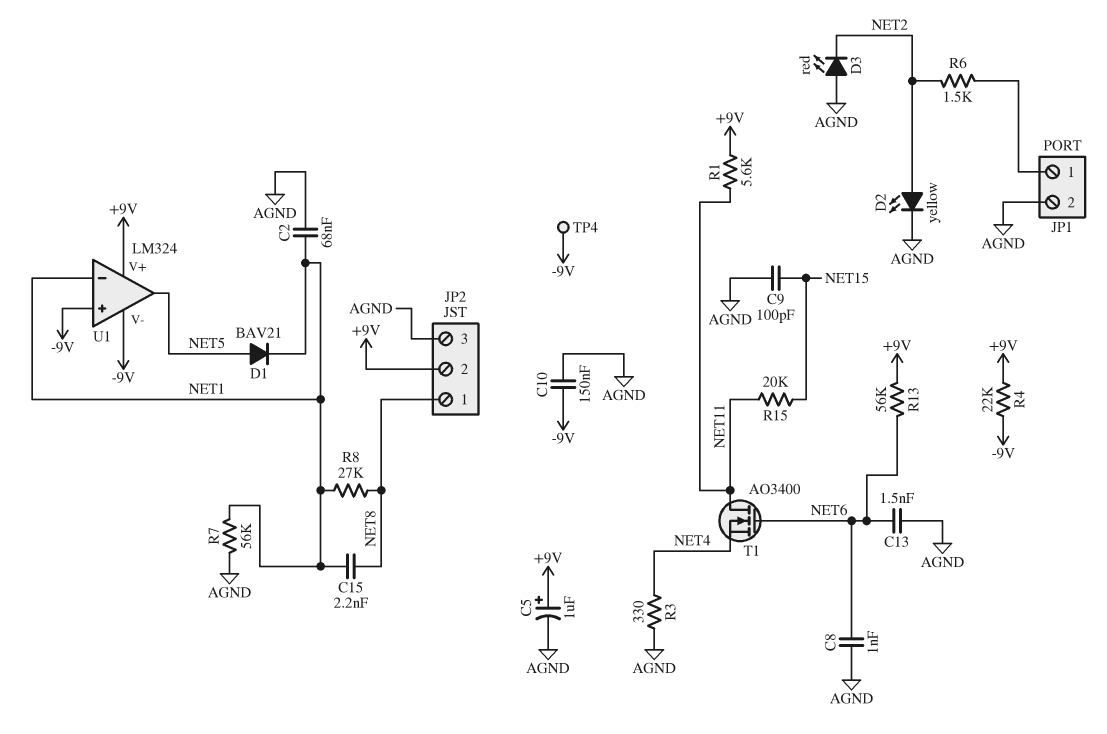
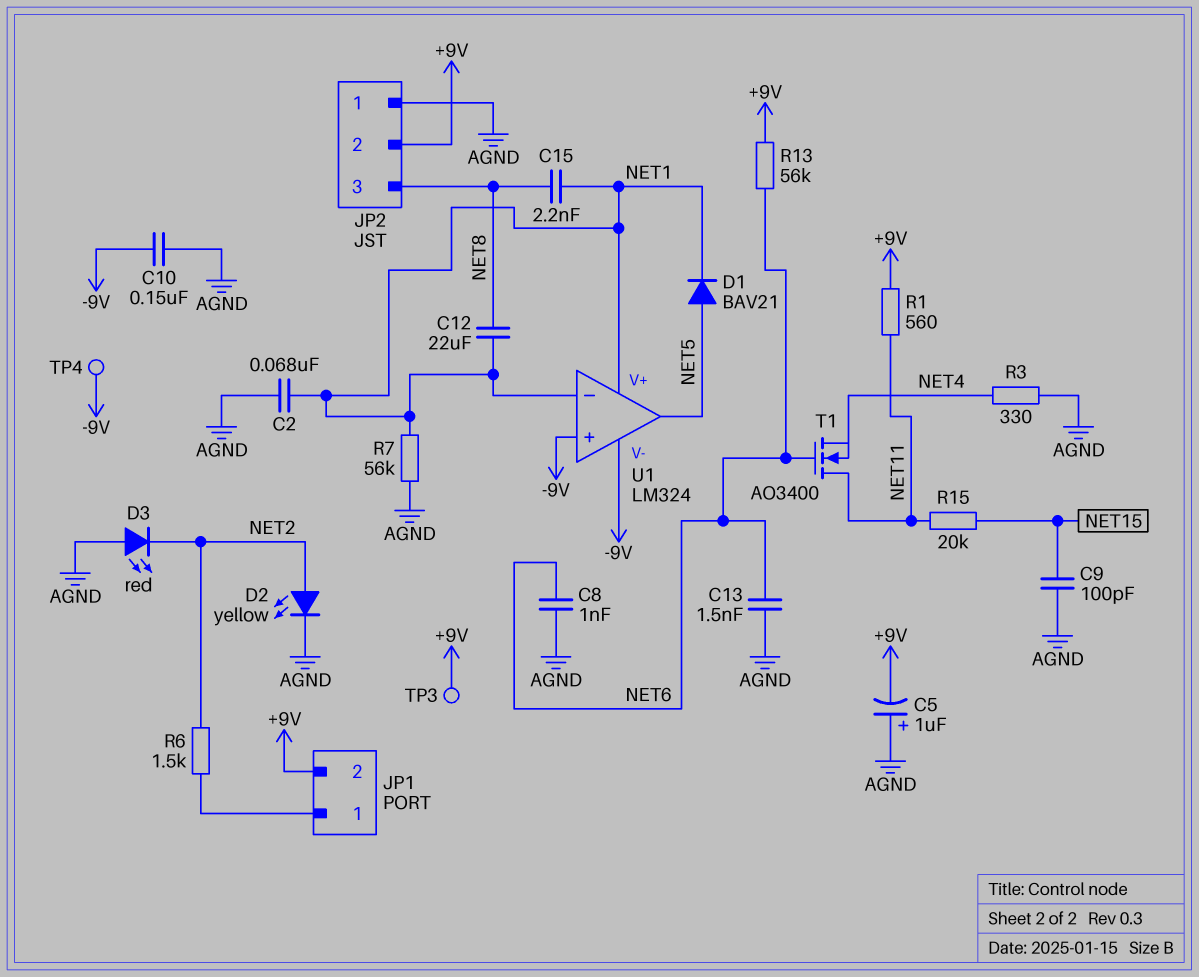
C5: 1uF (plus +9V, minus AGND) -> 1uF (plus AGND, minus +9V)
C12: none -> 22uF (NET1, NET8)
JP1 pin 2: AGND -> +9V
JP2 pin 1: NET8 -> AGND
JP2 pin 3: AGND -> NET8
R1: 5.6k (+9V, NET11) -> 560 (+9V, NET11)
R4: 22k (+9V, -9V) -> none
R8: 27k (NET1, NET8) -> none
TP3: none -> test point (+9V)
U1 pin V+: +9V -> NET1

